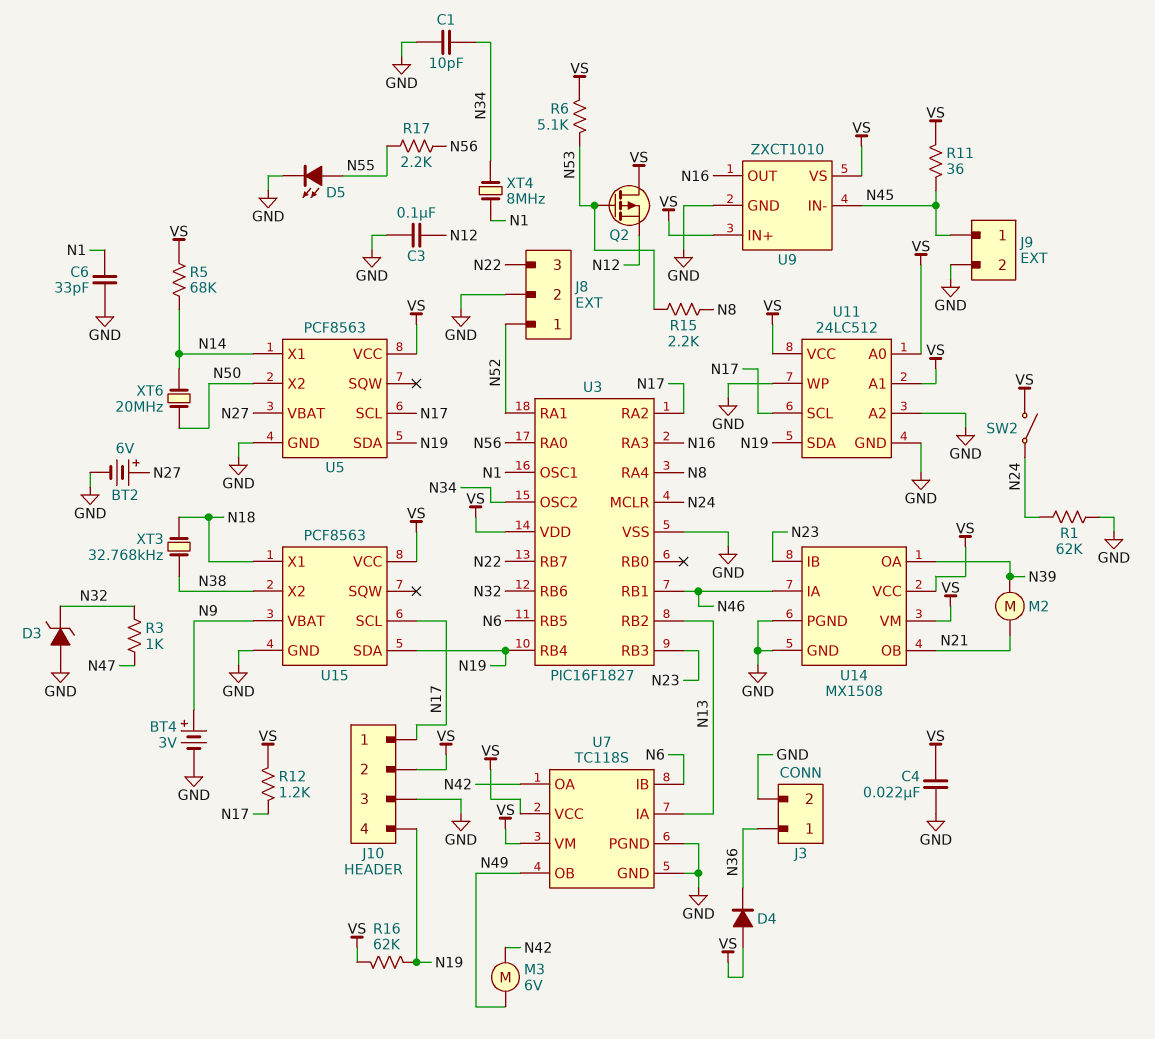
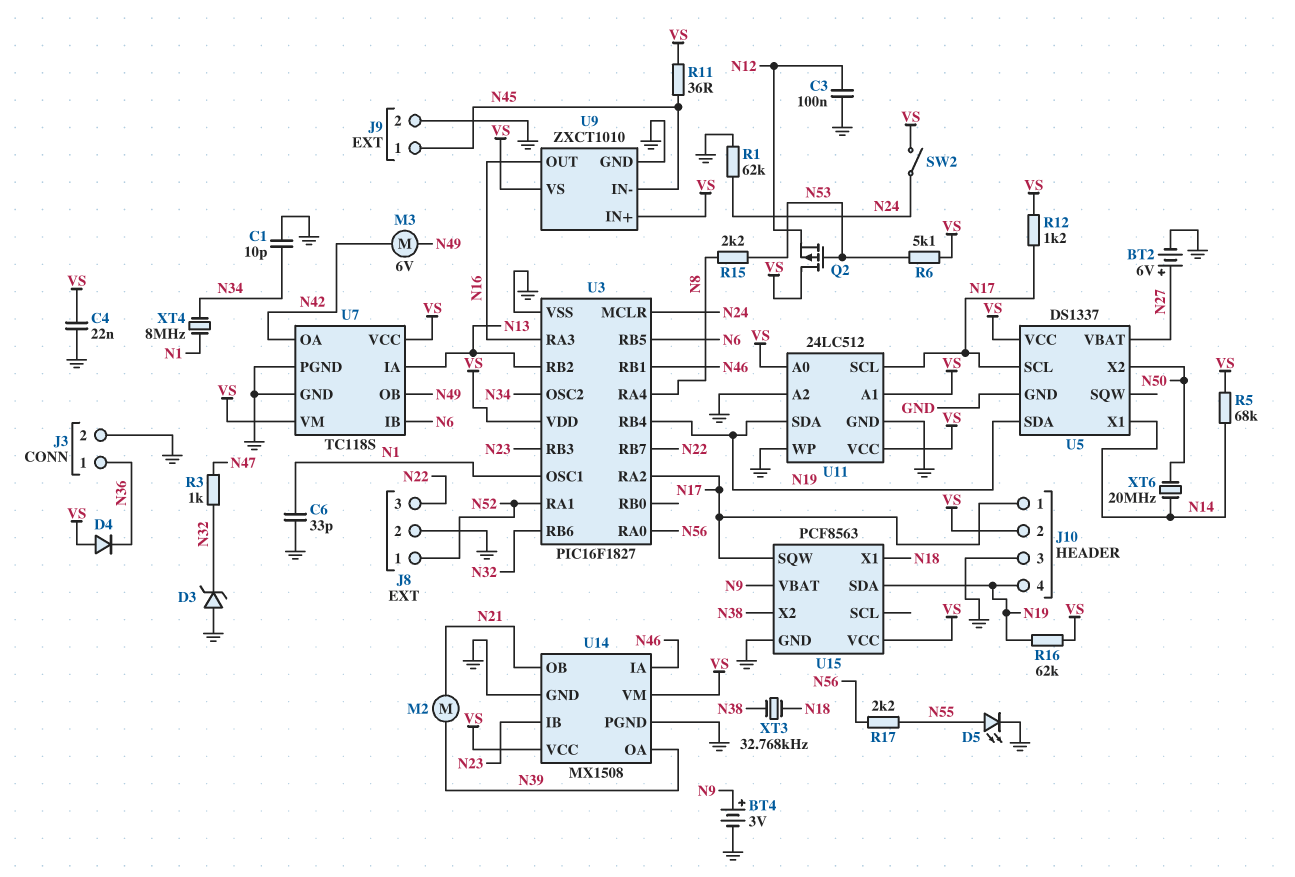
U5: PCF8563 -> DS1337
U15 pin SCL: N17 -> none
U15 pin SQW: none -> N17

